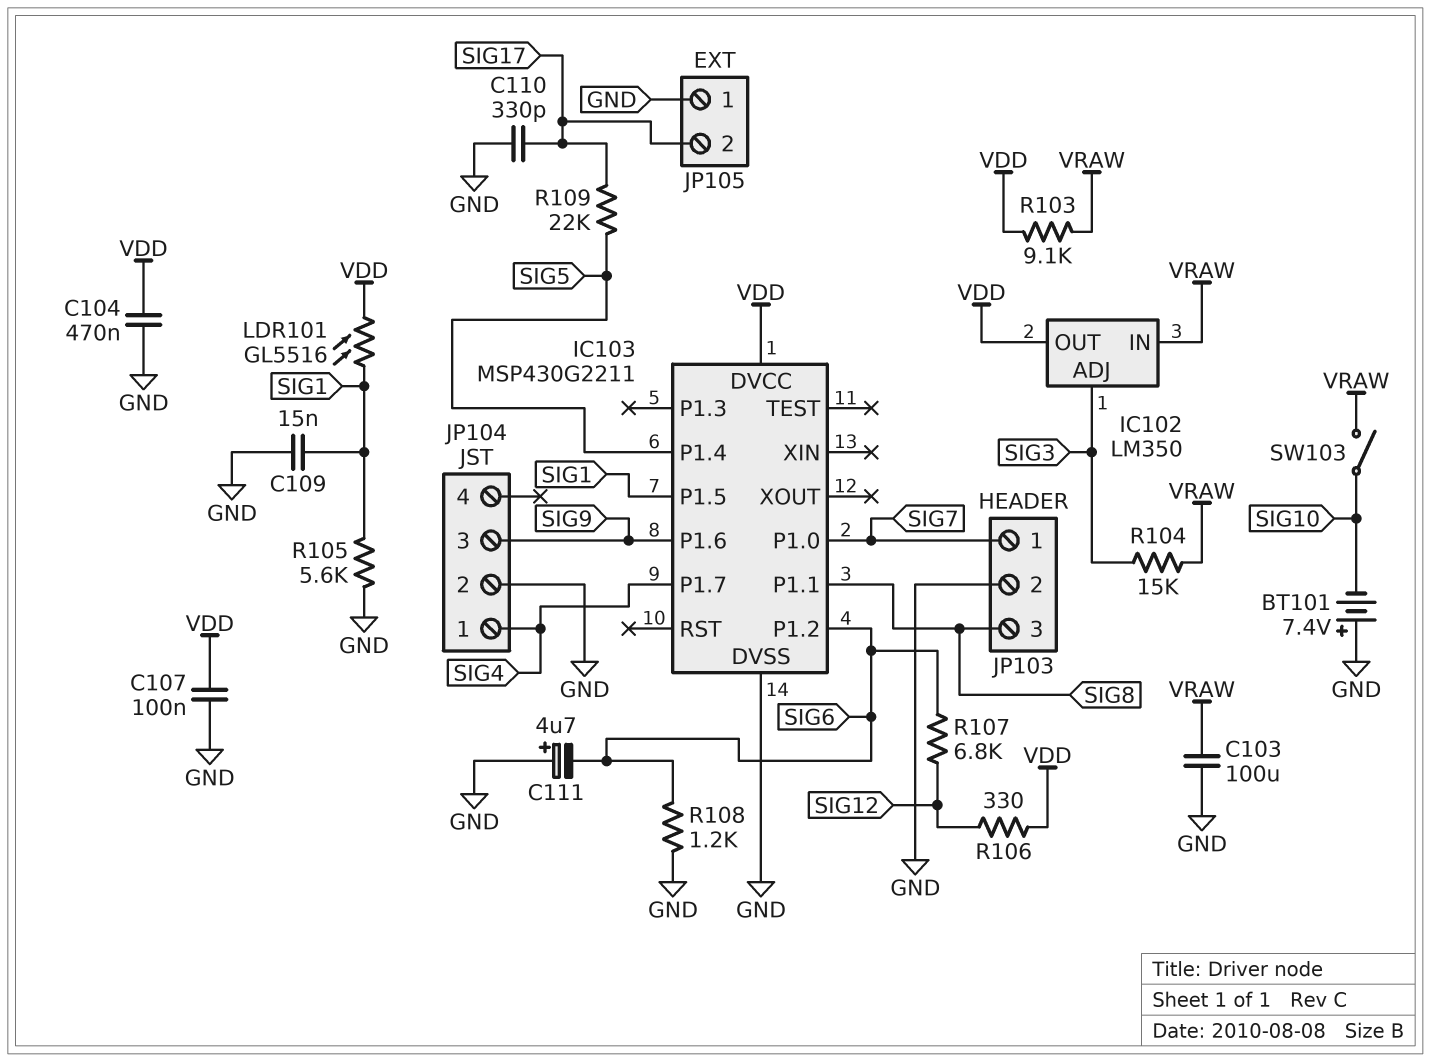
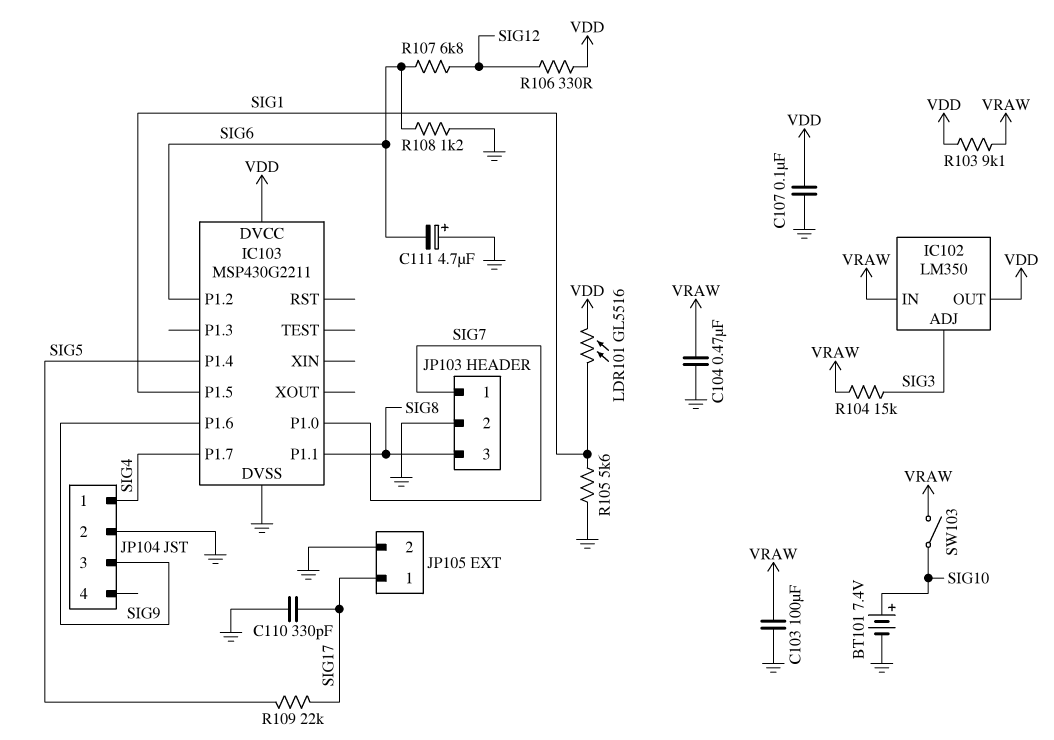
BT101: 7.4V (plus GND, minus SIG10) -> 7.4V (plus SIG10, minus GND)
C104: 470nF (GND, VDD) -> 470nF (GND, VRAW)
C109: 15nF (GND, SIG1) -> none
JP105 pin 1: GND -> SIG17
JP105 pin 2: SIG17 -> GND

